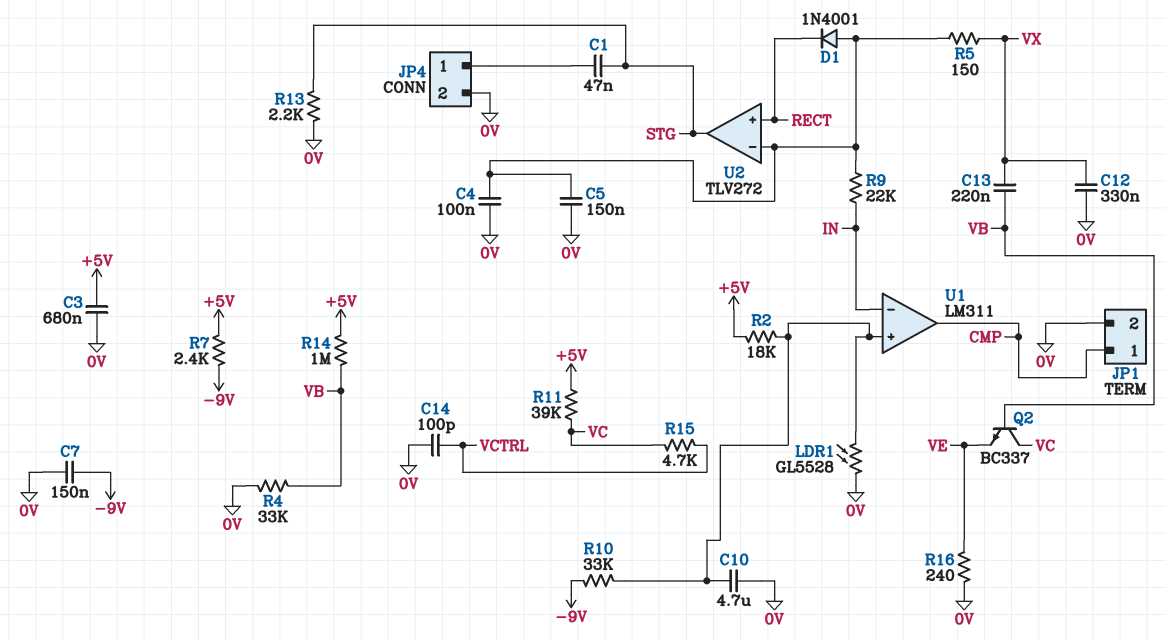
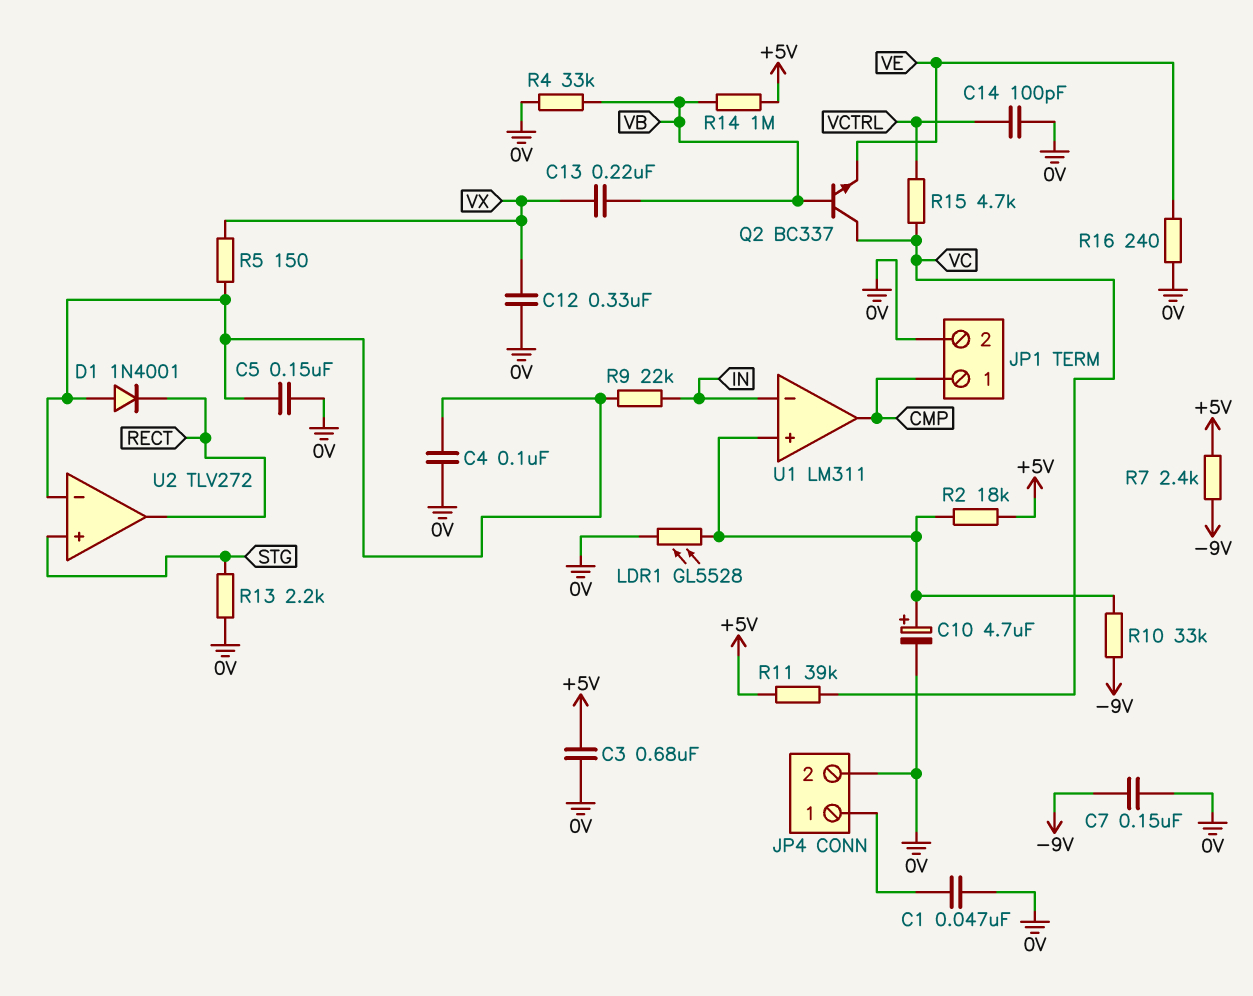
C1: 47nF (JP4/1, STG) -> 47nF (0V, JP4/1)
C10: 4.7uF (0V, U1/in+) -> 4.7uF (plus U1/in+, minus 0V)
U2 pin in+: RECT -> STG
U2 pin out: STG -> RECT

